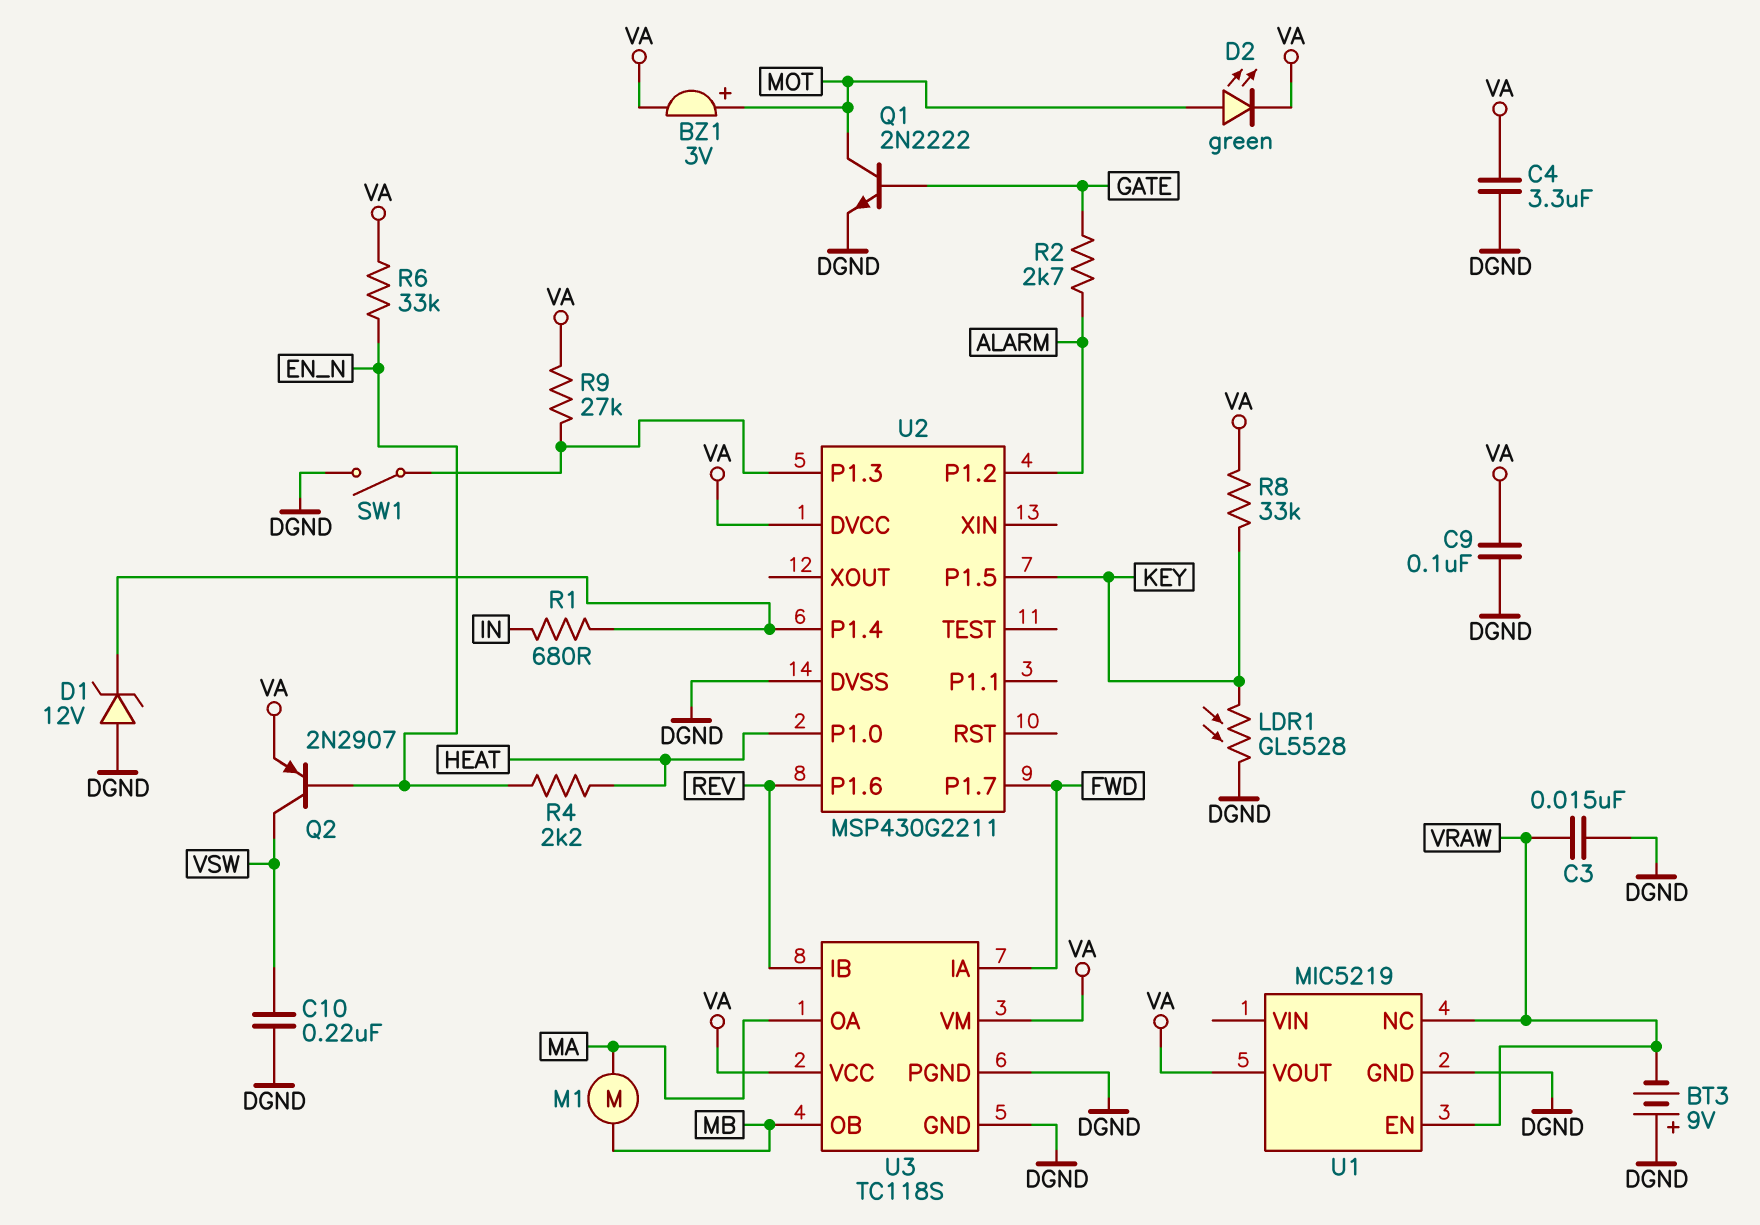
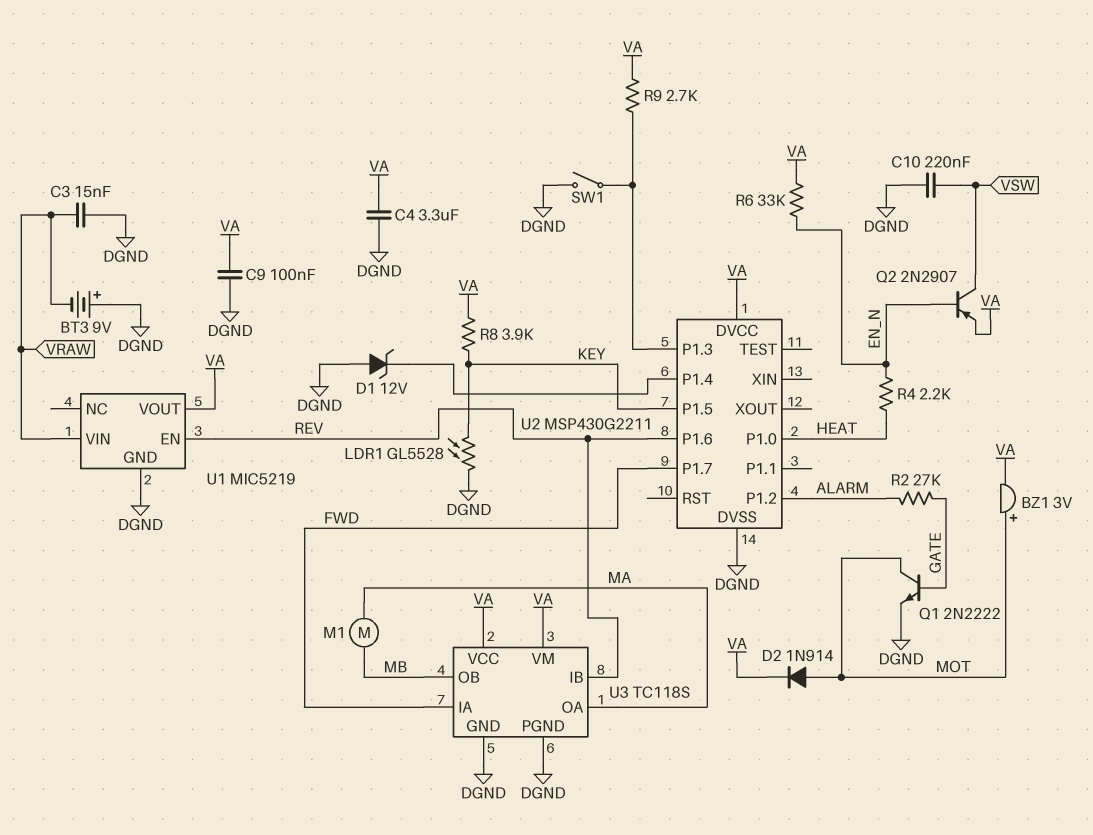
D2: LED green (A MOT, K VA) -> diode 1N914 (A MOT, K VA)
R1: 680 (IN, U2/P1.4) -> none
R2: 2.7k (ALARM, GATE) -> 27k (ALARM, GATE)
R8: 33k (KEY, VA) -> 3.9k (KEY, VA)
R9: 27k (U2/P1.3, VA) -> 2.7k (U2/P1.3, VA)
U1 pin EN: VRAW -> REV
U1 pin NC: VRAW -> none
U1 pin VIN: none -> VRAW

